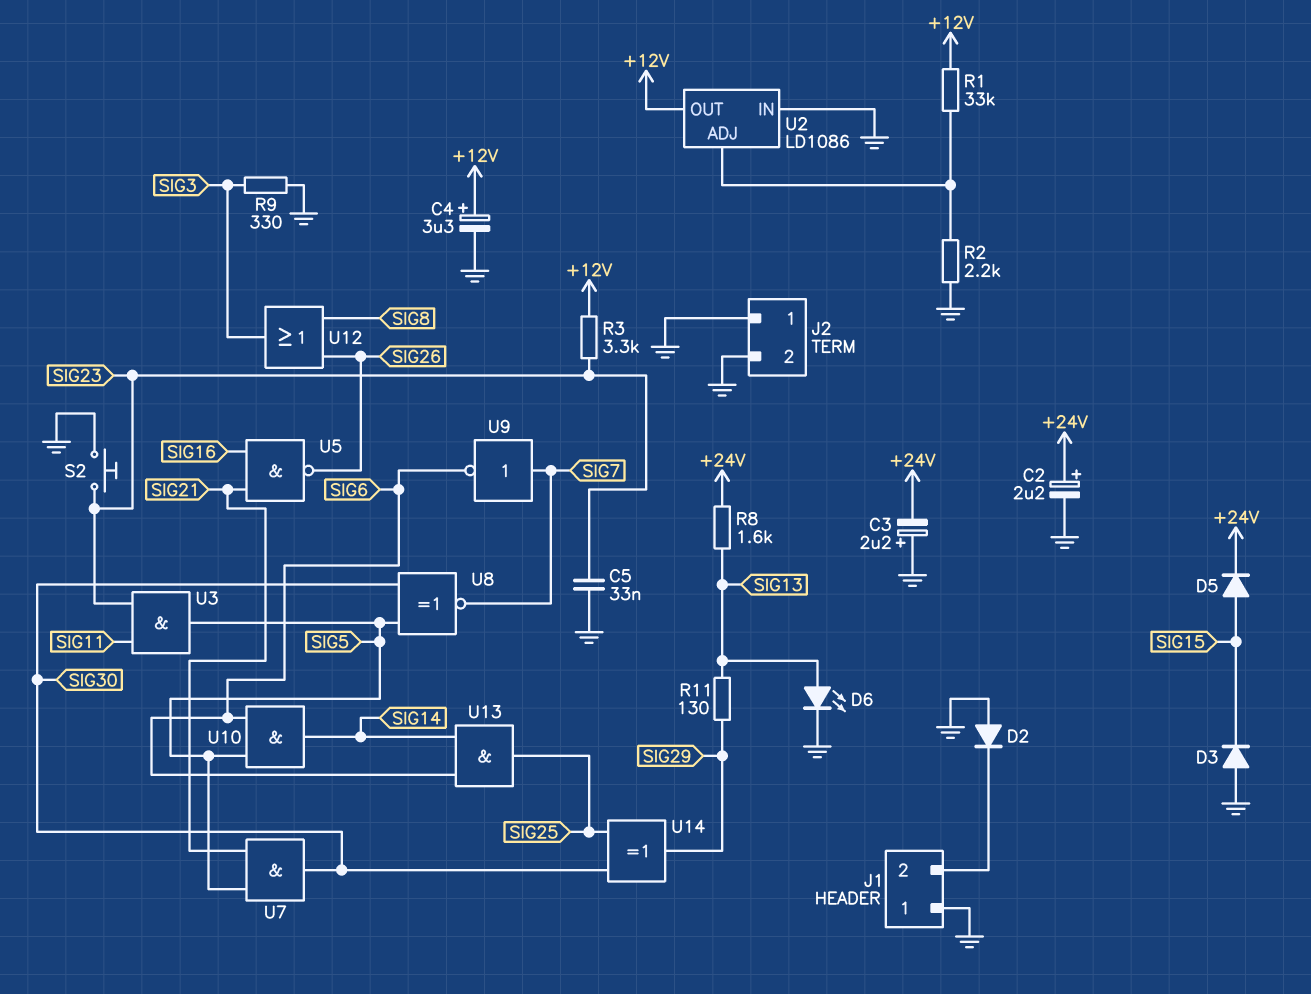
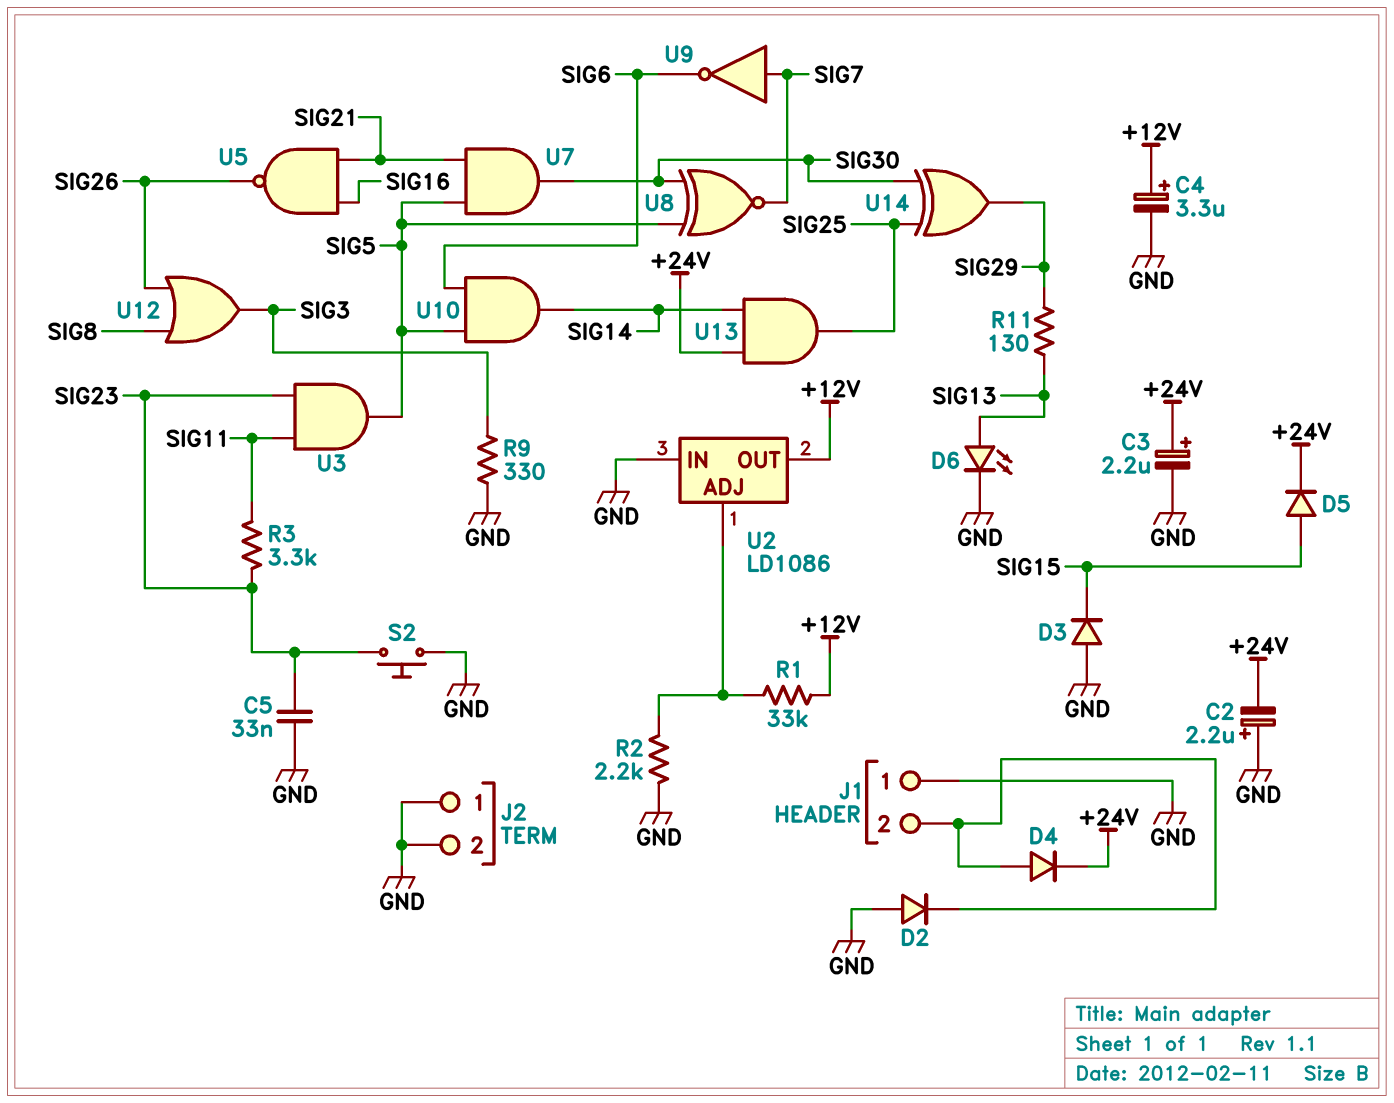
C2: 2.2uF (plus +24V, minus GND) -> 2.2uF (plus GND, minus +24V)
C3: 2.2uF (plus GND, minus +24V) -> 2.2uF (plus +24V, minus GND)
D4: none -> diode (A J1/2, K +24V)
R3: 3.3k (+12V, SIG23) -> 3.3k (SIG11, SIG23)
R8: 1.6k (+24V, SIG13) -> none
U13: AND (in SIG6, in SIG14, out SIG25) -> AND (in +24V, in SIG14, out SIG25)

